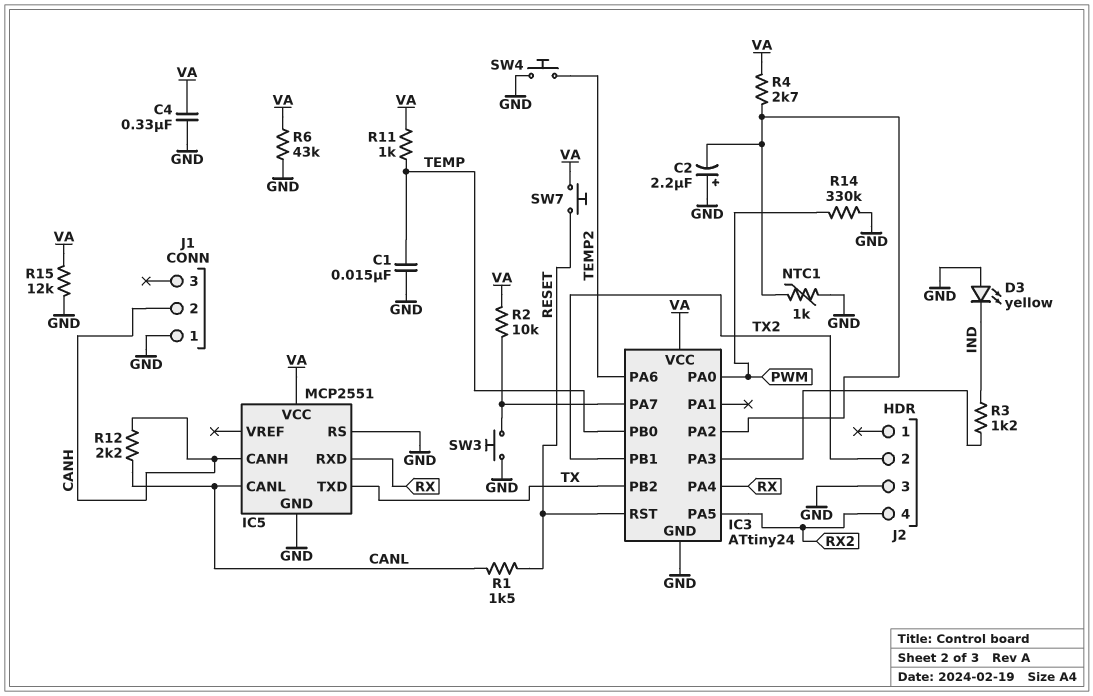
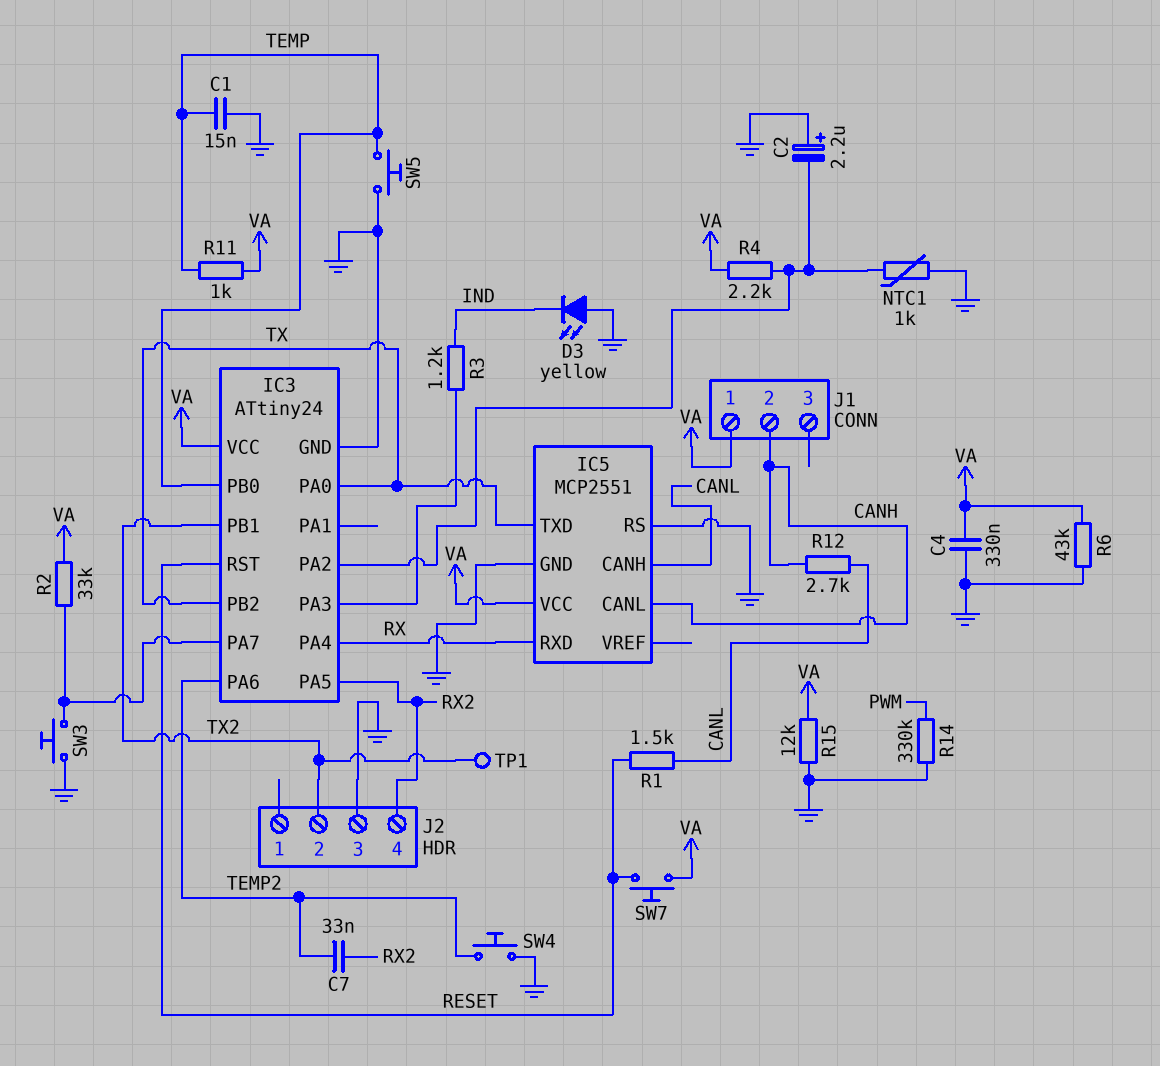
C7: none -> 33nF (RX2, TEMP2)
IC3 pin PA0: PWM -> TX
IC5 pin CANH: CANH -> CANL
IC5 pin CANL: CANL -> CANH
J1 pin 1: GND -> VA
R2: 10k (IC3/PA7, VA) -> 33k (IC3/PA7, VA)
R4: 2.7k (IC3/PA2, VA) -> 2.2k (IC3/PA2, VA)
R12: 2.2k (CANH, CANL) -> 2.7k (CANH, CANL)
SW5: none -> button (GND, TEMP)
TP1: none -> test point (TX2)

